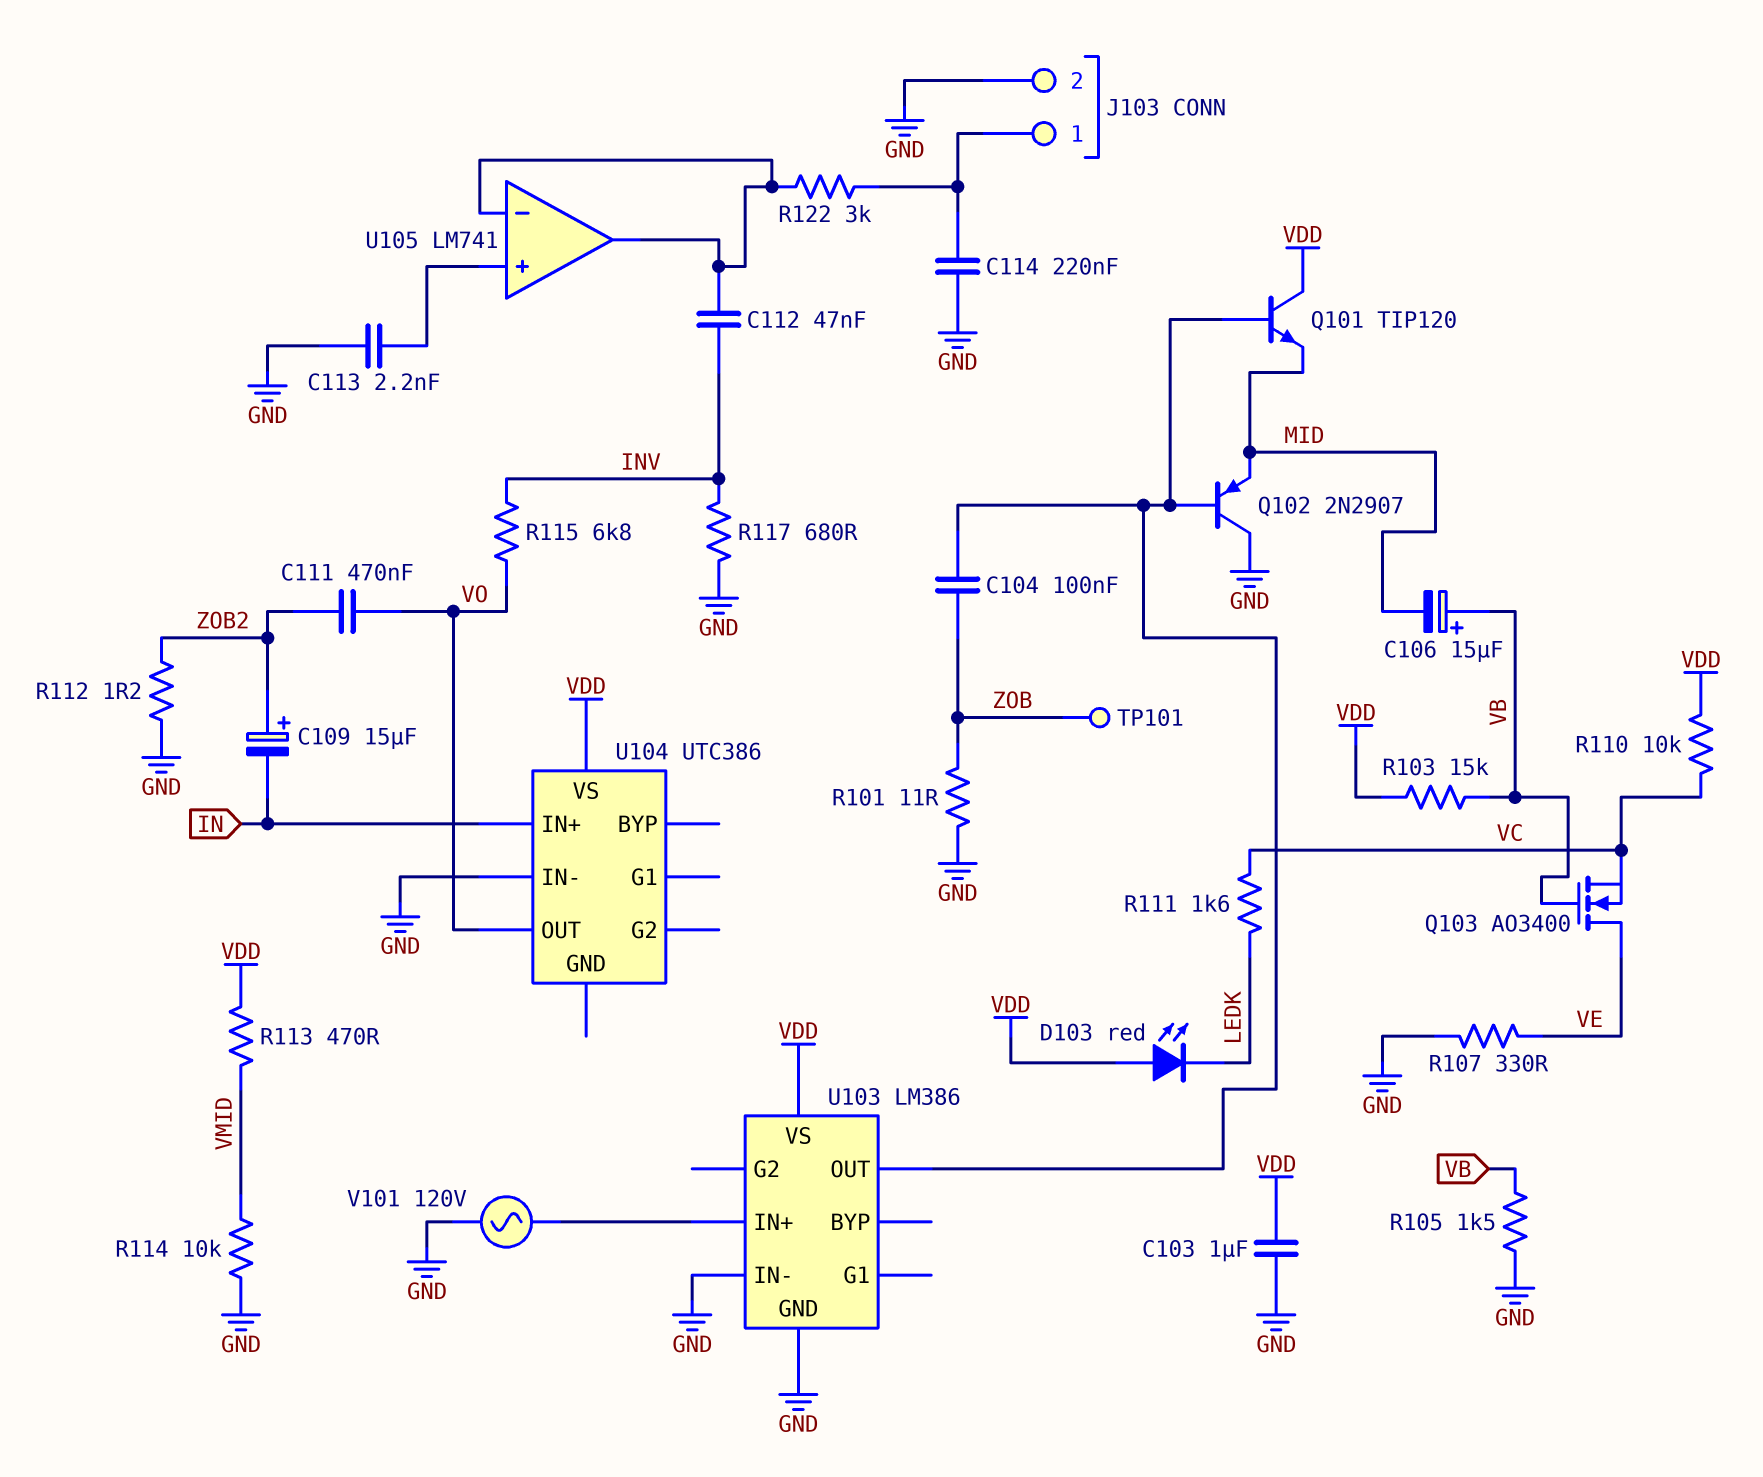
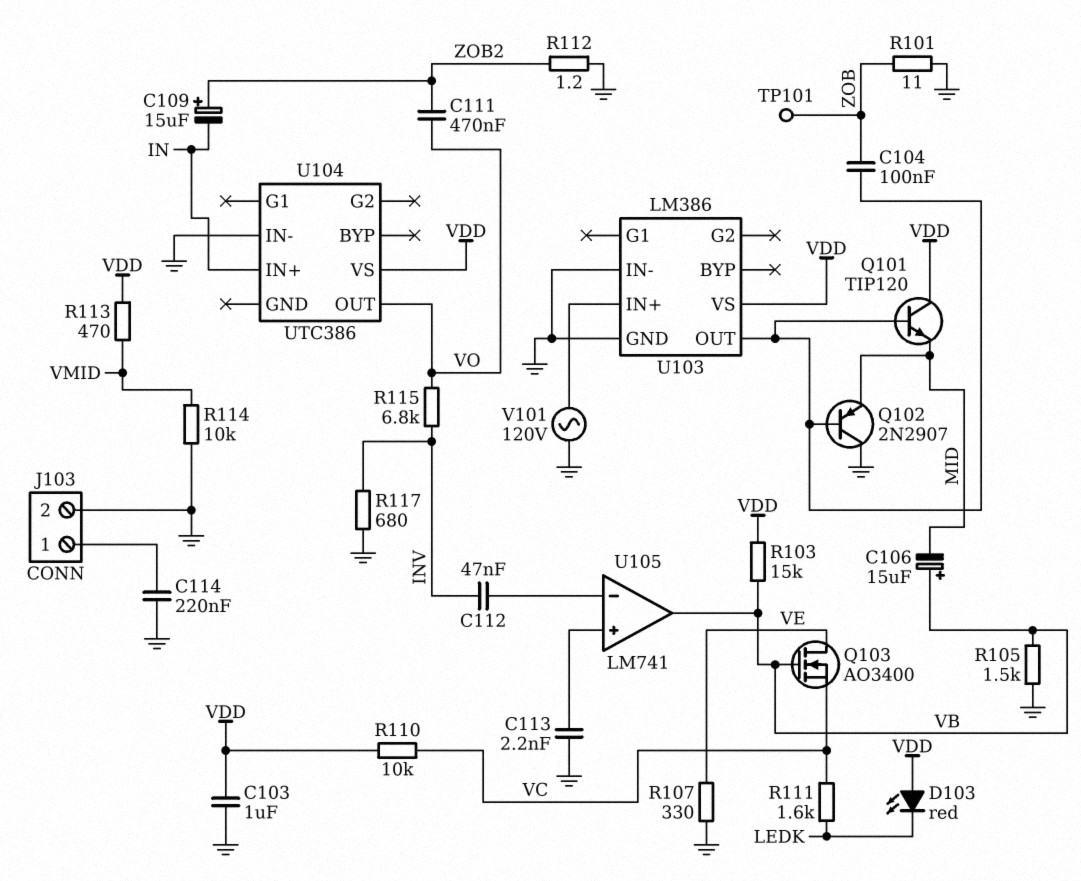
R122: 3k (J103/1, U105/in-) -> none
U105 pin out: U105/in- -> VB

